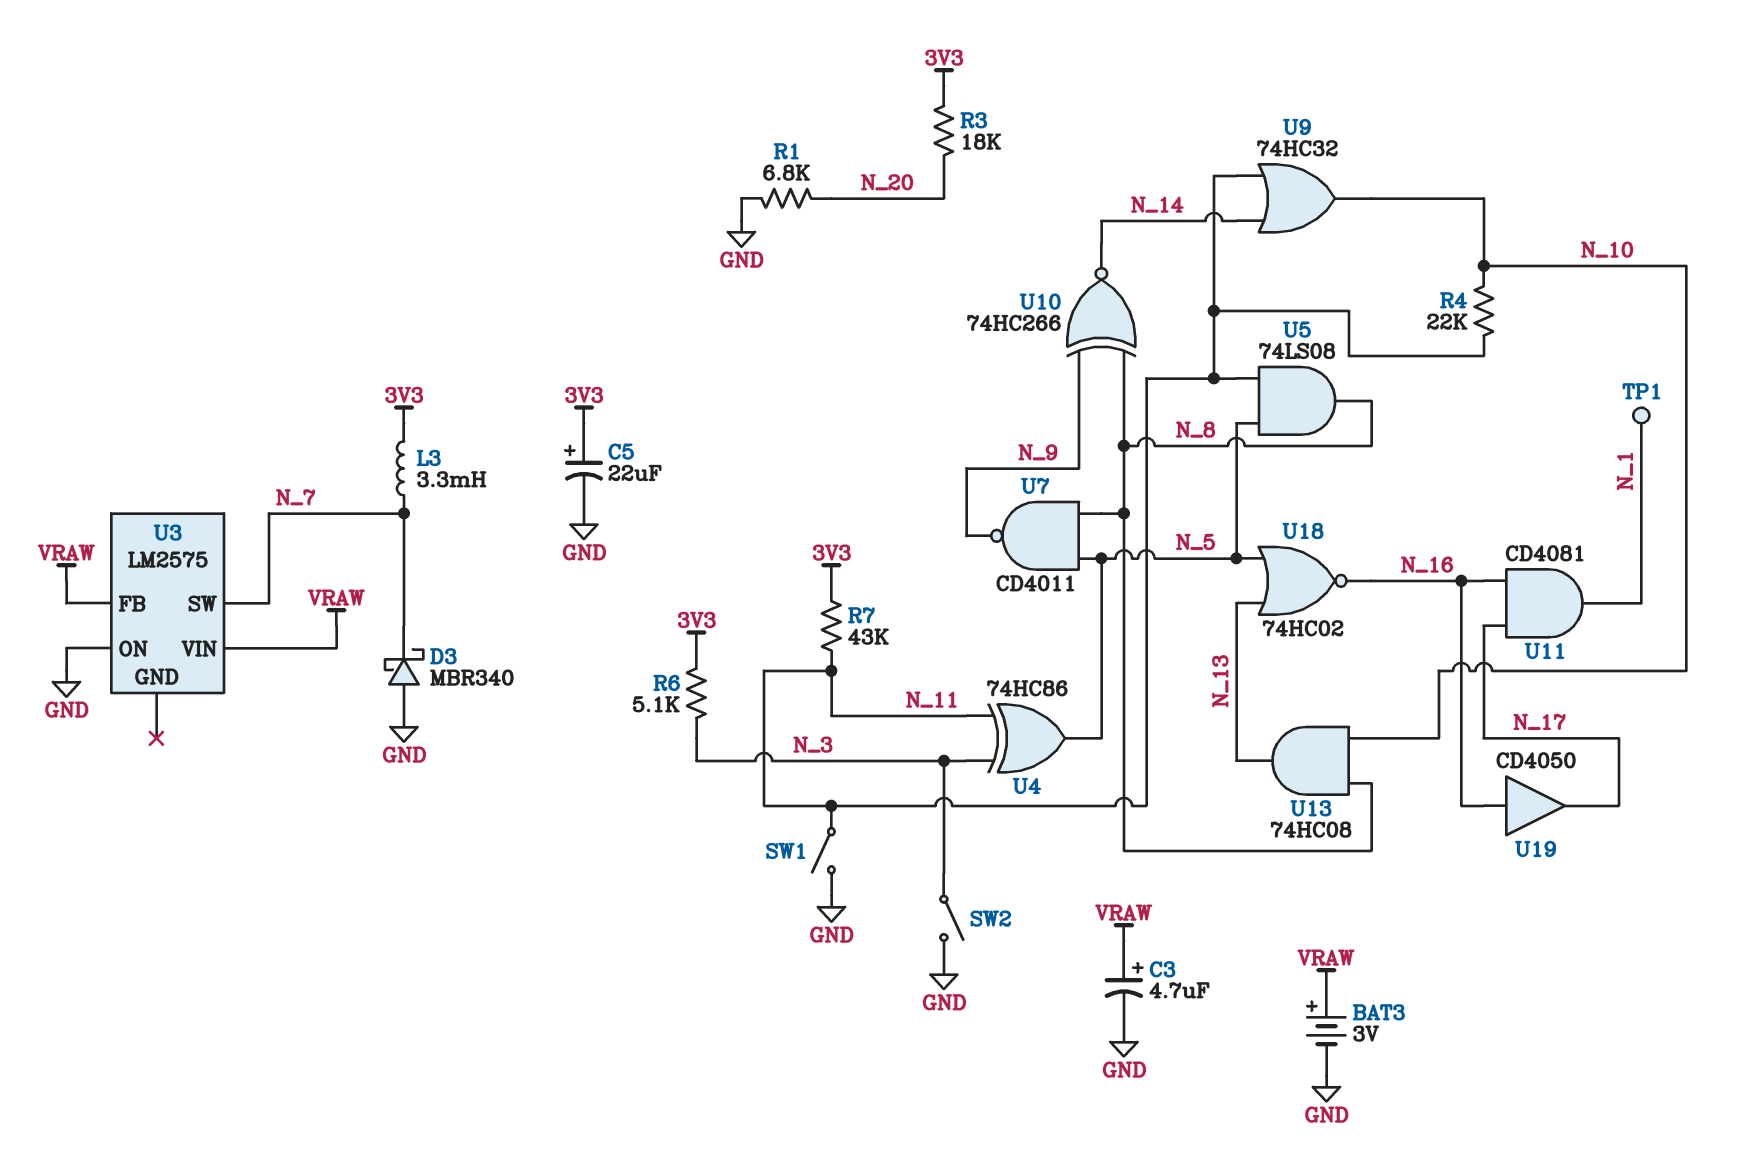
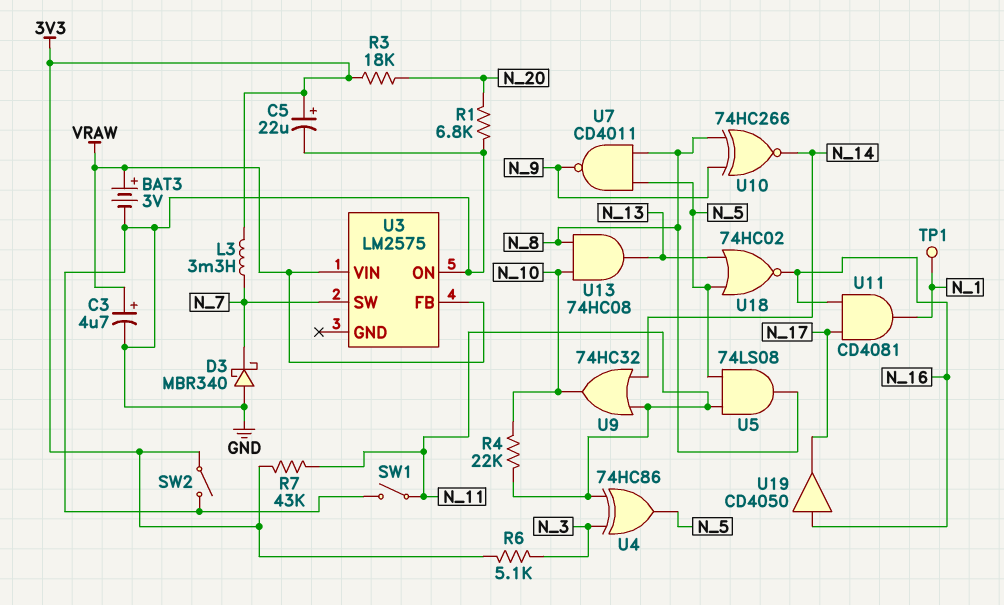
SW2: switch (GND, N_3) -> switch (3V3, GND)

